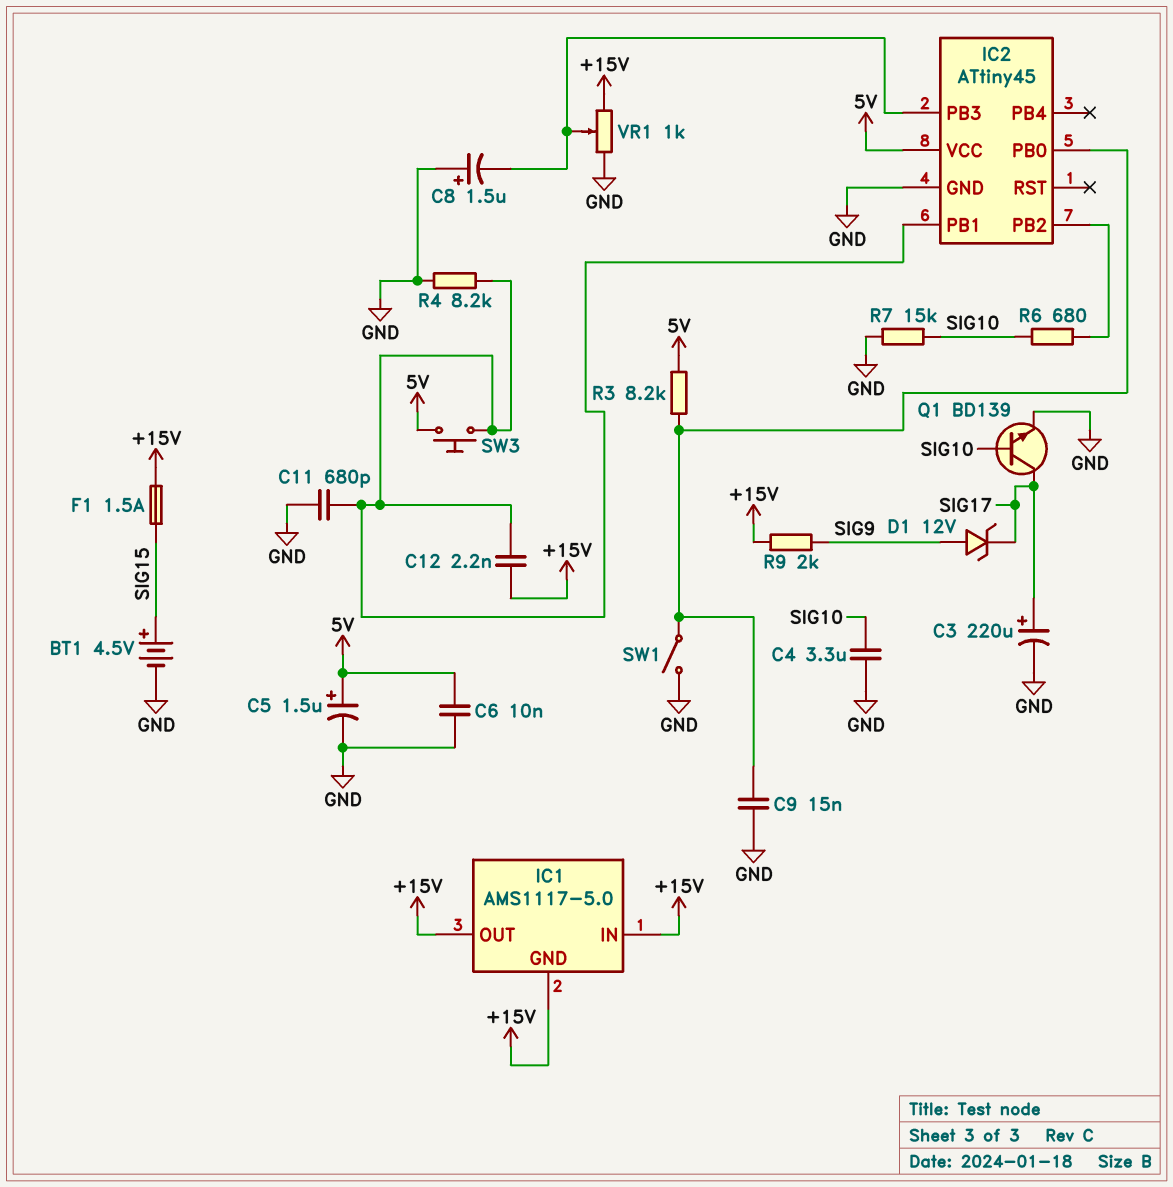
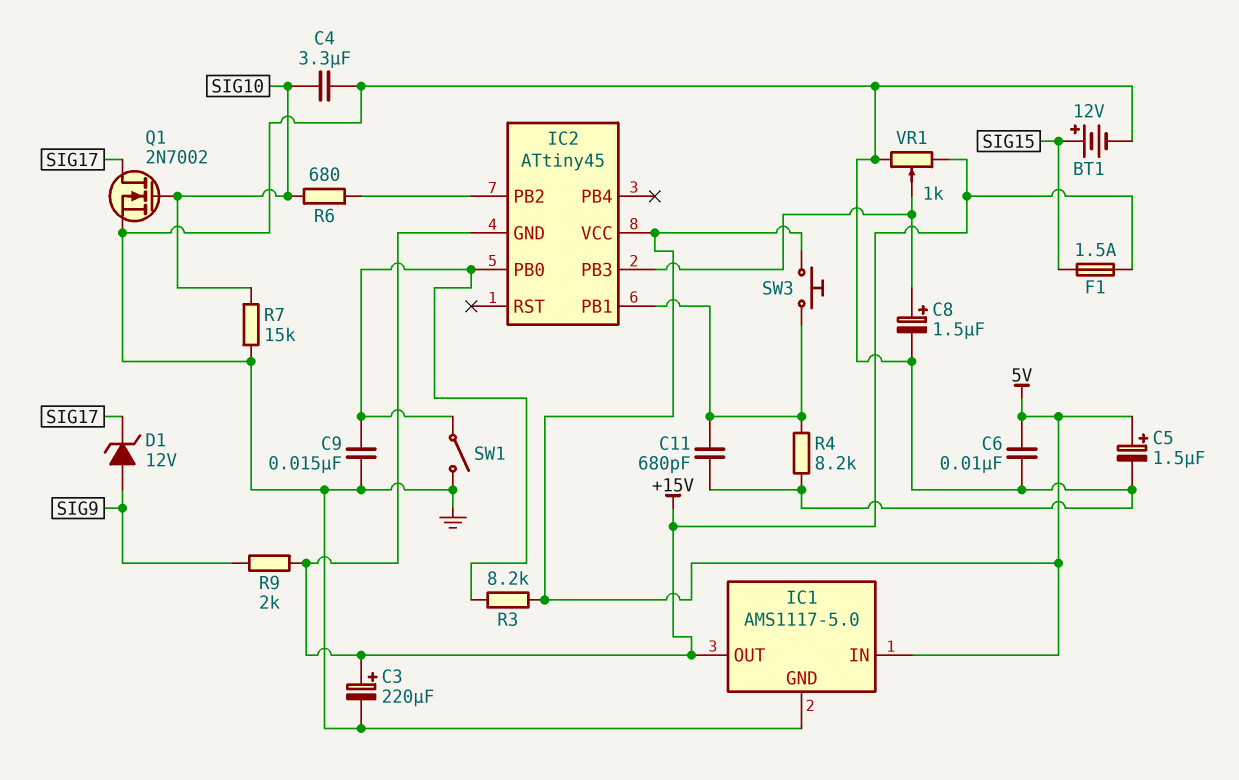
BT1: 4.5V (plus SIG15, minus GND) -> 12V (plus SIG15, minus GND)
C3: 220uF (plus SIG17, minus GND) -> 220uF (plus +15V, minus GND)
C8: 1.5uF (plus GND, minus IC2/PB3) -> 1.5uF (plus IC2/PB3, minus GND)
C12: 2.2nF (+15V, IC2/PB1) -> none
IC1 pin GND: +15V -> GND
IC1 pin IN: +15V -> 5V
IC2 pin GND: GND -> +15V
Q1: NPN BD139 (B SIG10, C SIG17, E GND) -> NMOS 2N7002 (G SIG10, D SIG17, S GND)

